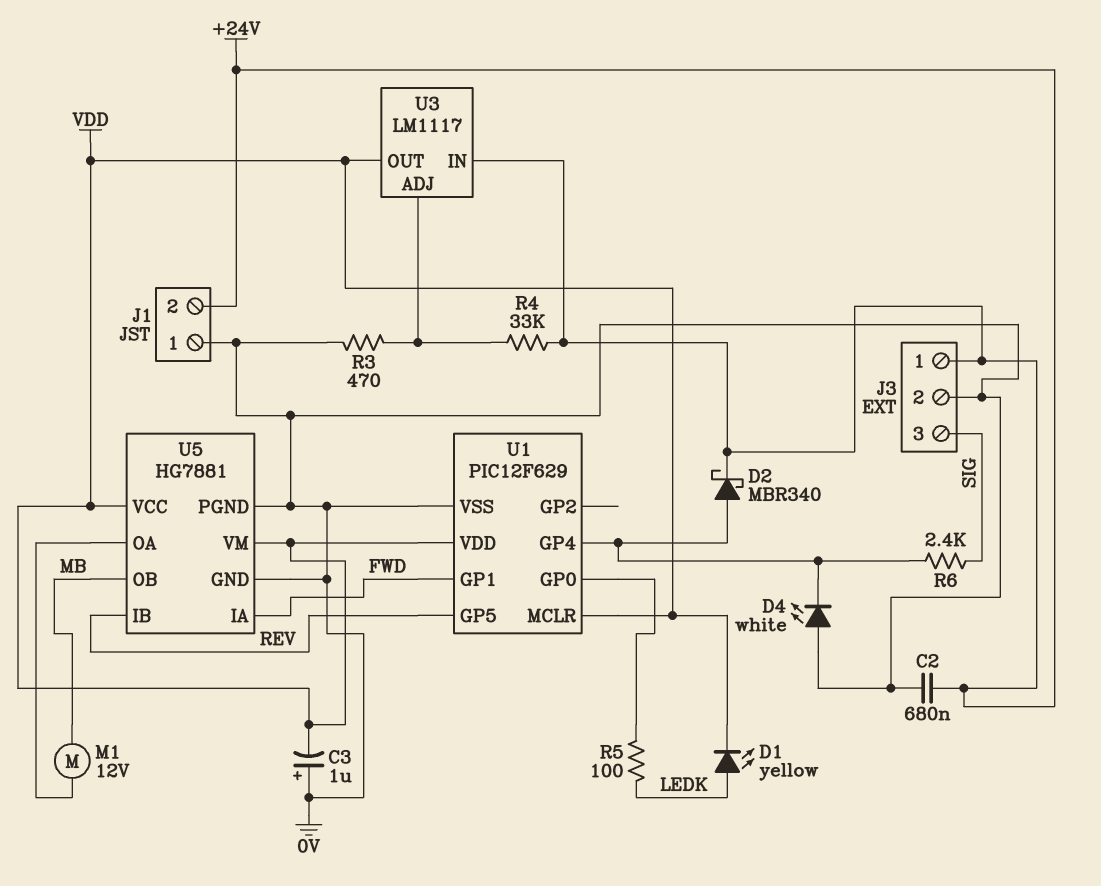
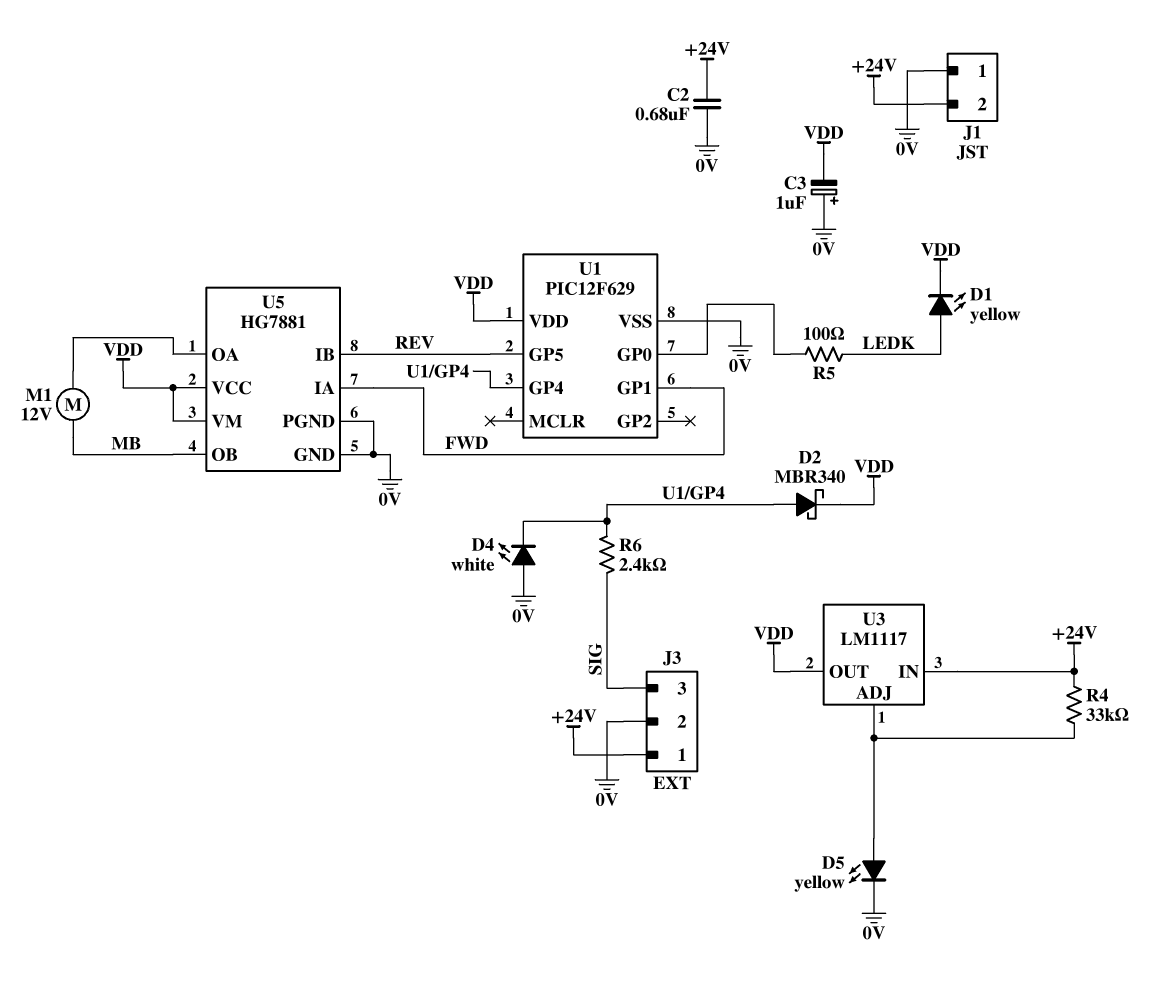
D2: schottky MBR340 (A U1/GP4, K +24V) -> schottky MBR340 (A U1/GP4, K VDD)
D5: none -> LED yellow (A U3/ADJ, K 0V)
R3: 470 (0V, U3/ADJ) -> none
U1 pin MCLR: VDD -> none

